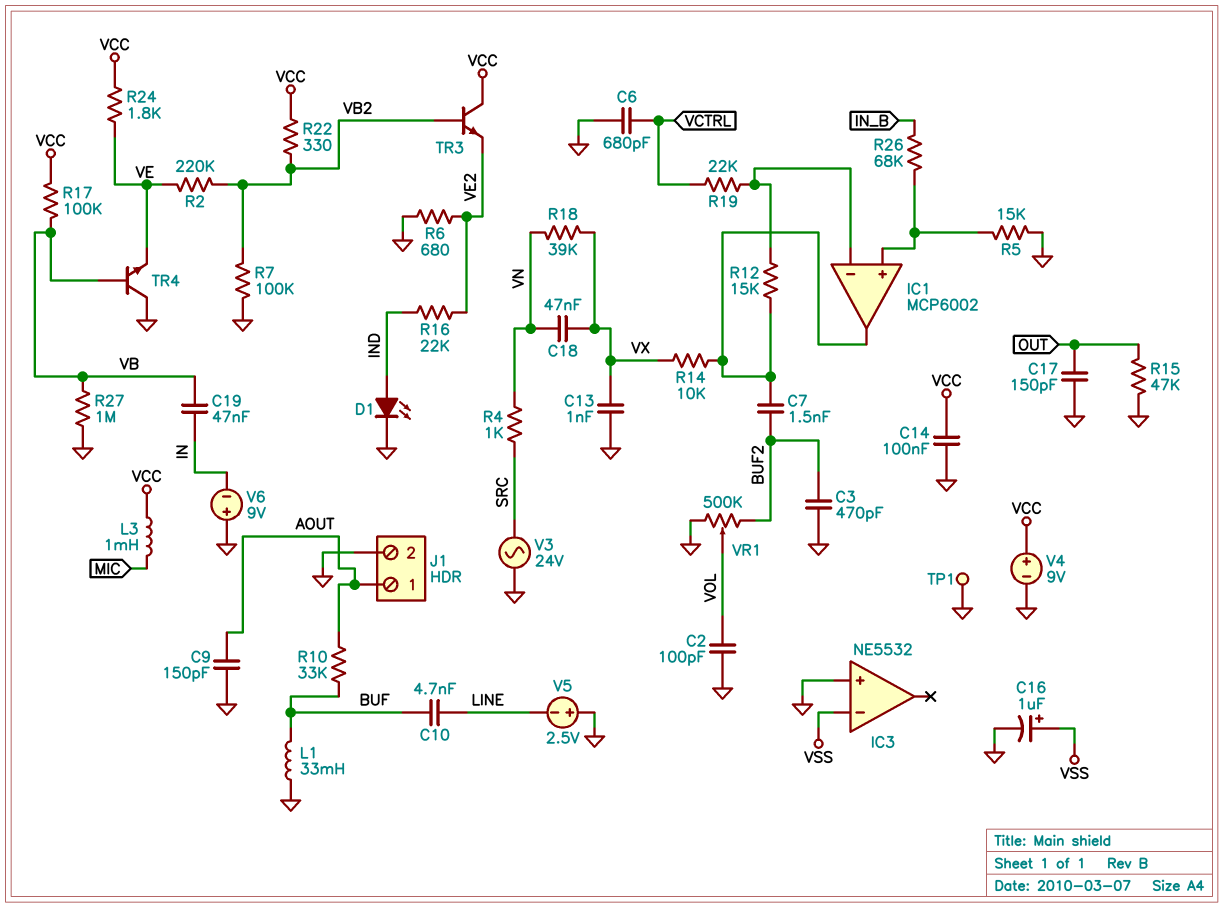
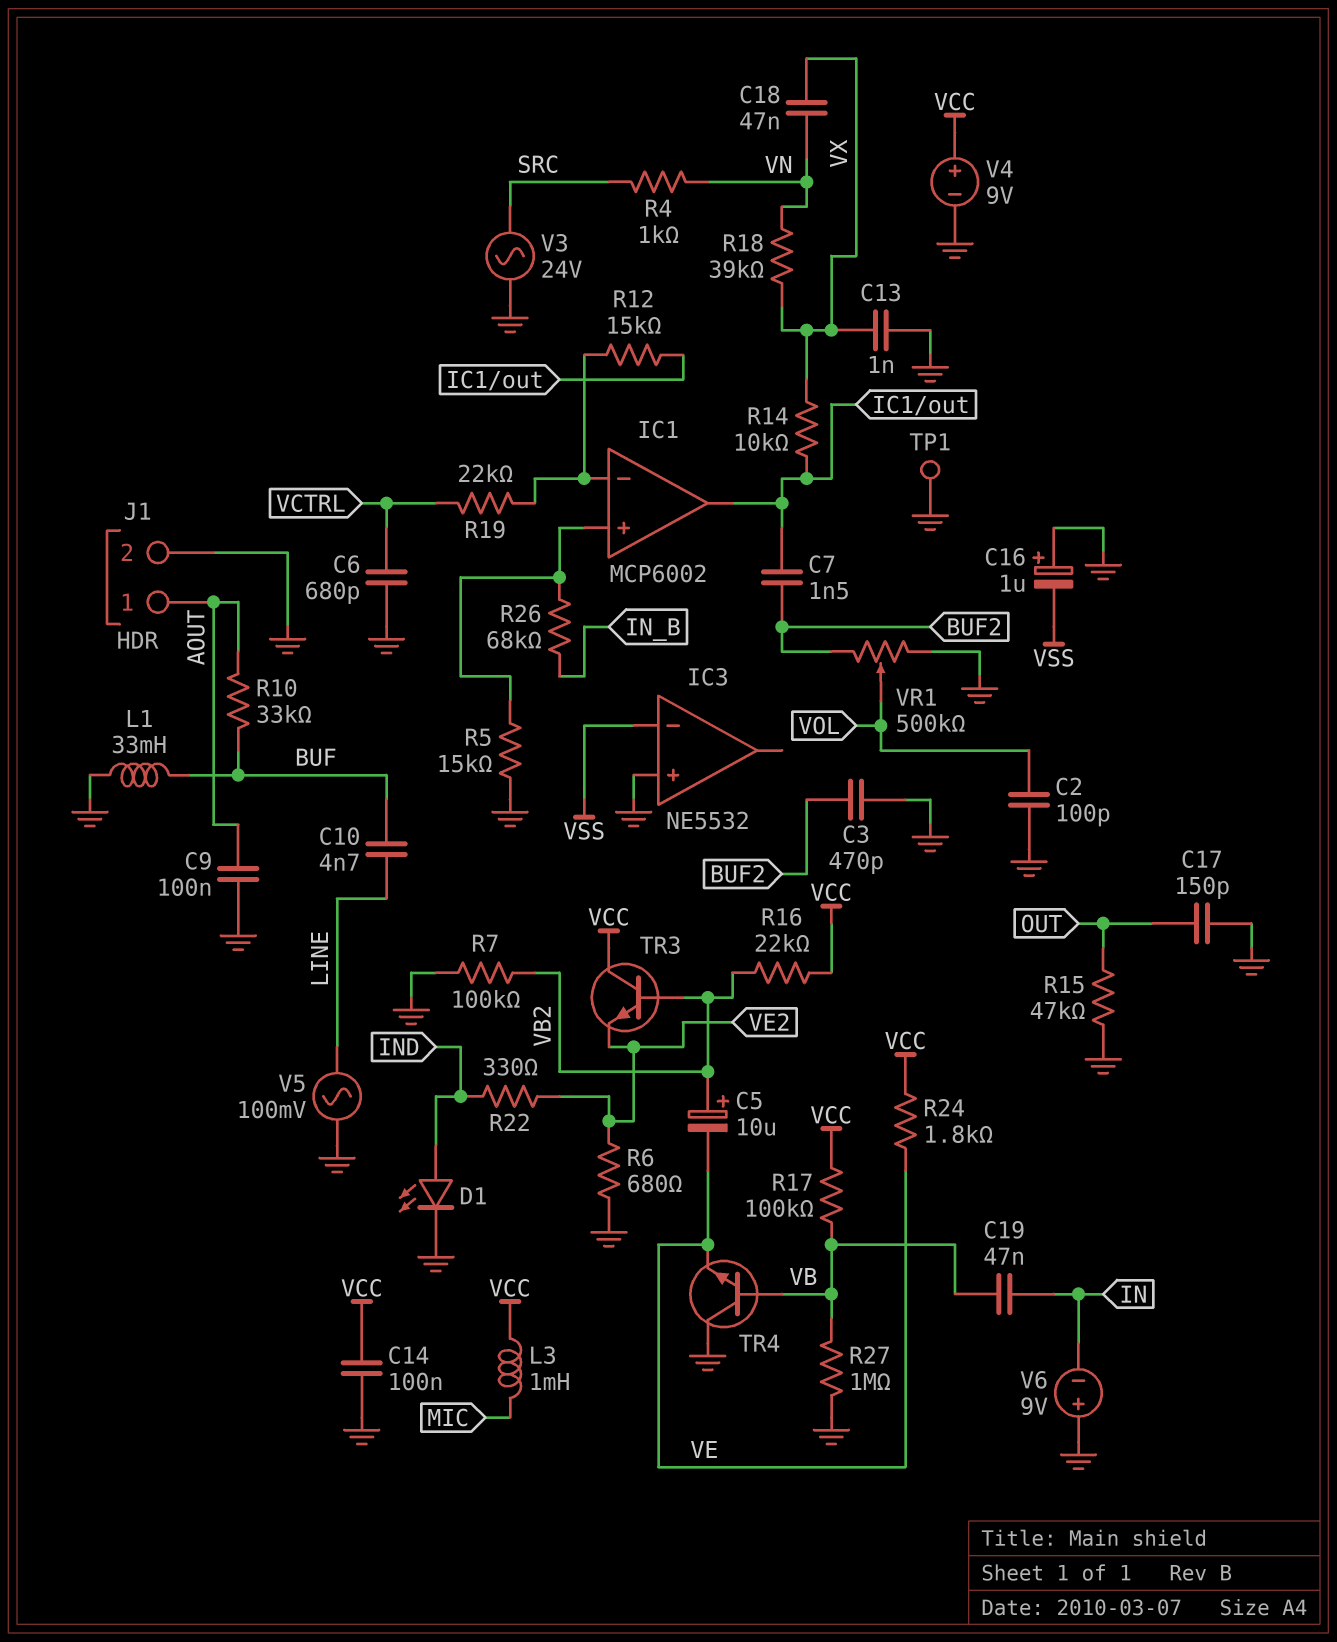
C5: none -> 10uF (plus VB2, minus VE)
C9: 150pF (AOUT, GND) -> 100nF (AOUT, GND)
C16: 1uF (plus VSS, minus GND) -> 1uF (plus GND, minus VSS)
R2: 220k (VB2, VE) -> none
R16: 22k (IND, VE2) -> 22k (VB2, VCC)
R22: 330 (VB2, VCC) -> 330 (IND, VE2)
V5: 2.5V (plus GND, minus LINE) -> AC 100mV (GND, LINE)

